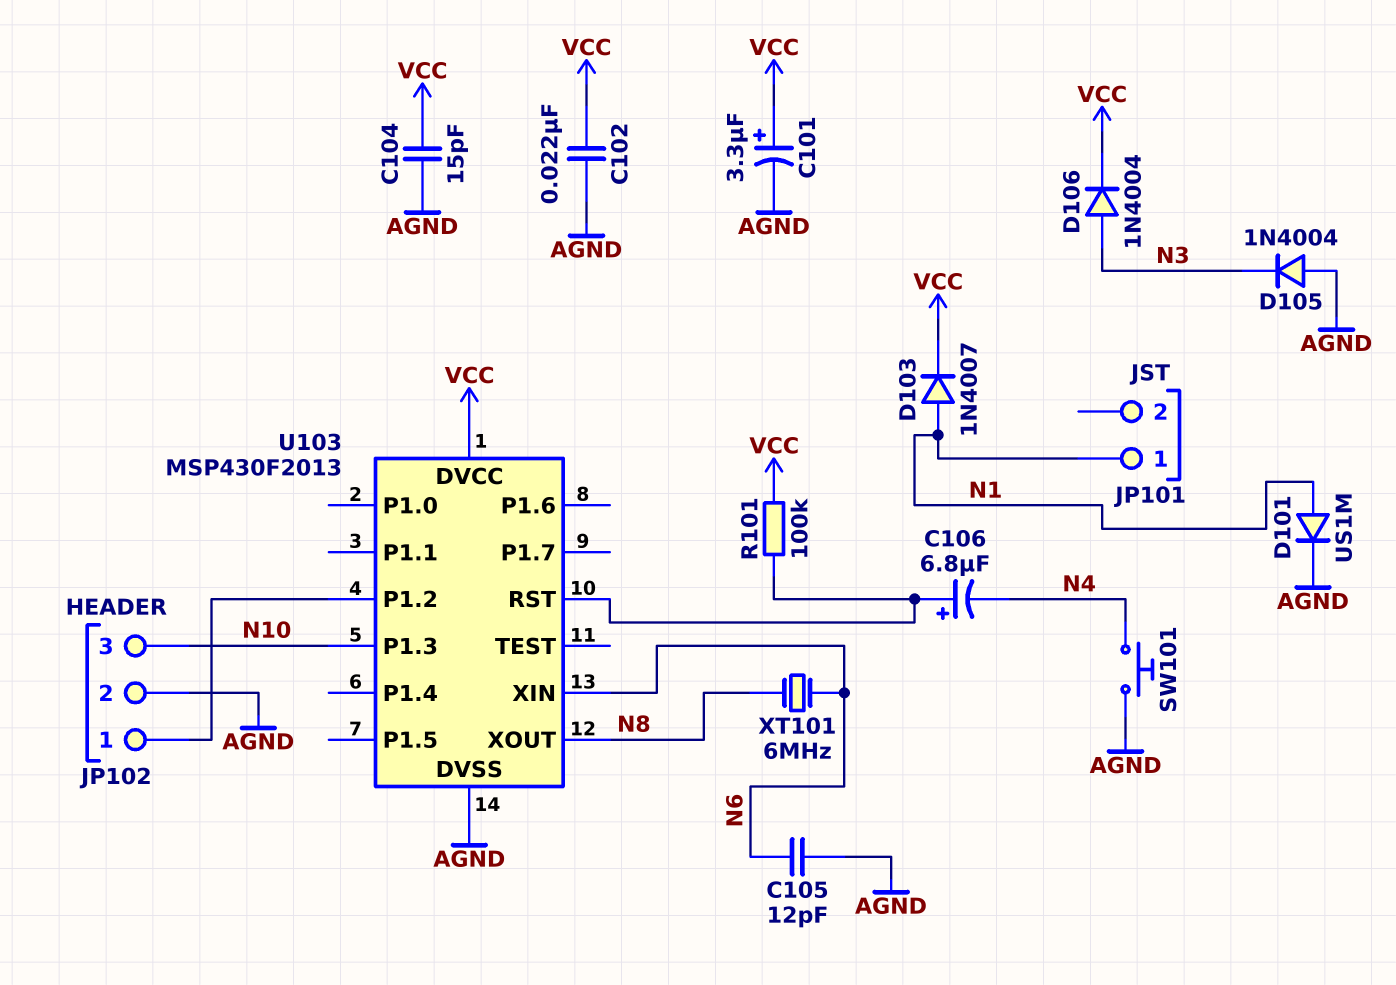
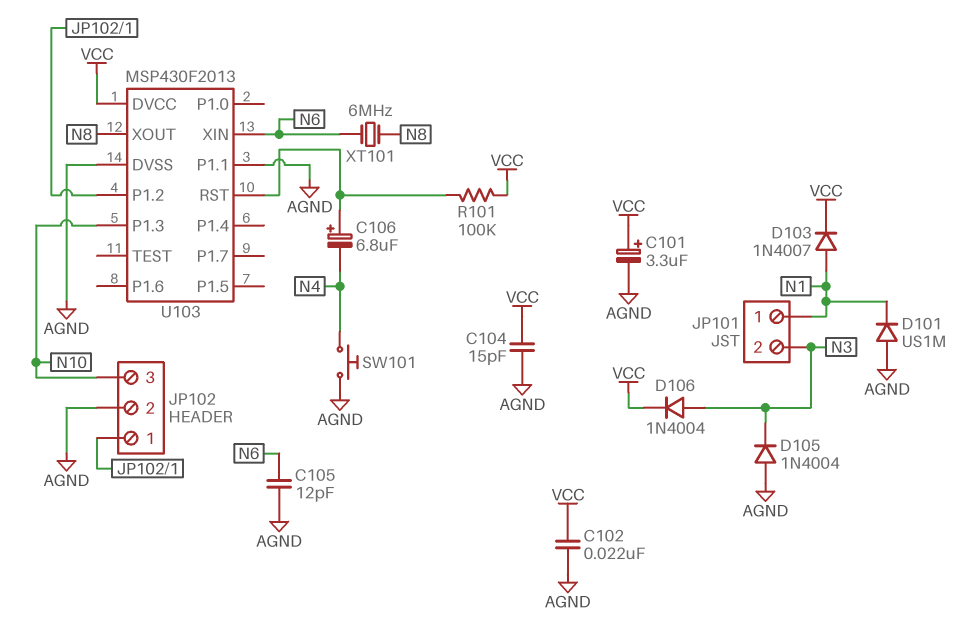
D101: diode US1M (A N1, K AGND) -> diode US1M (A AGND, K N1)
JP101 pin 2: none -> N3
U103 pin P1.1: none -> AGND

